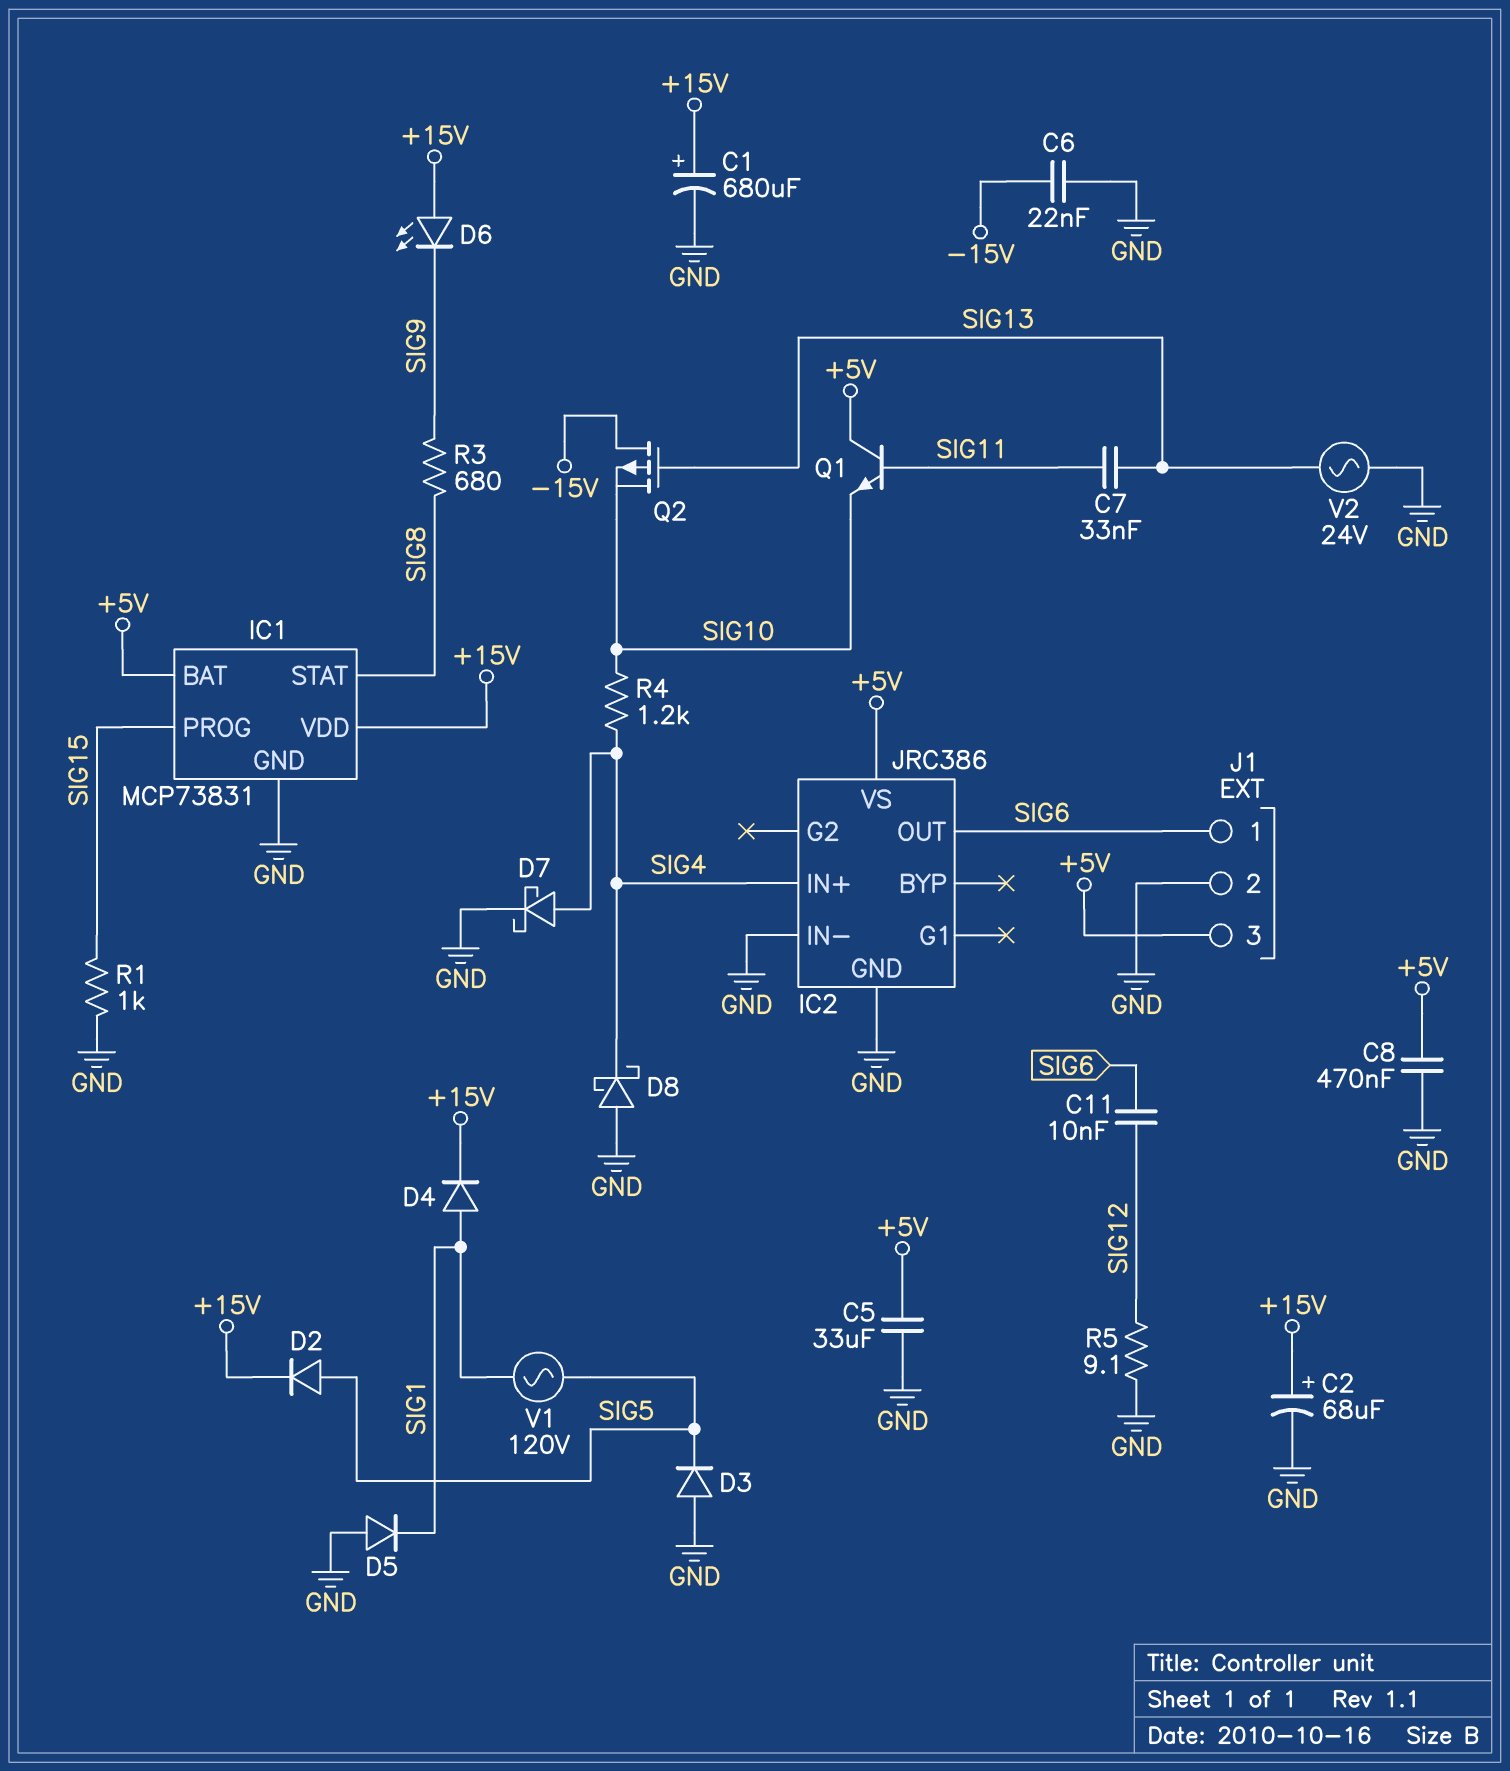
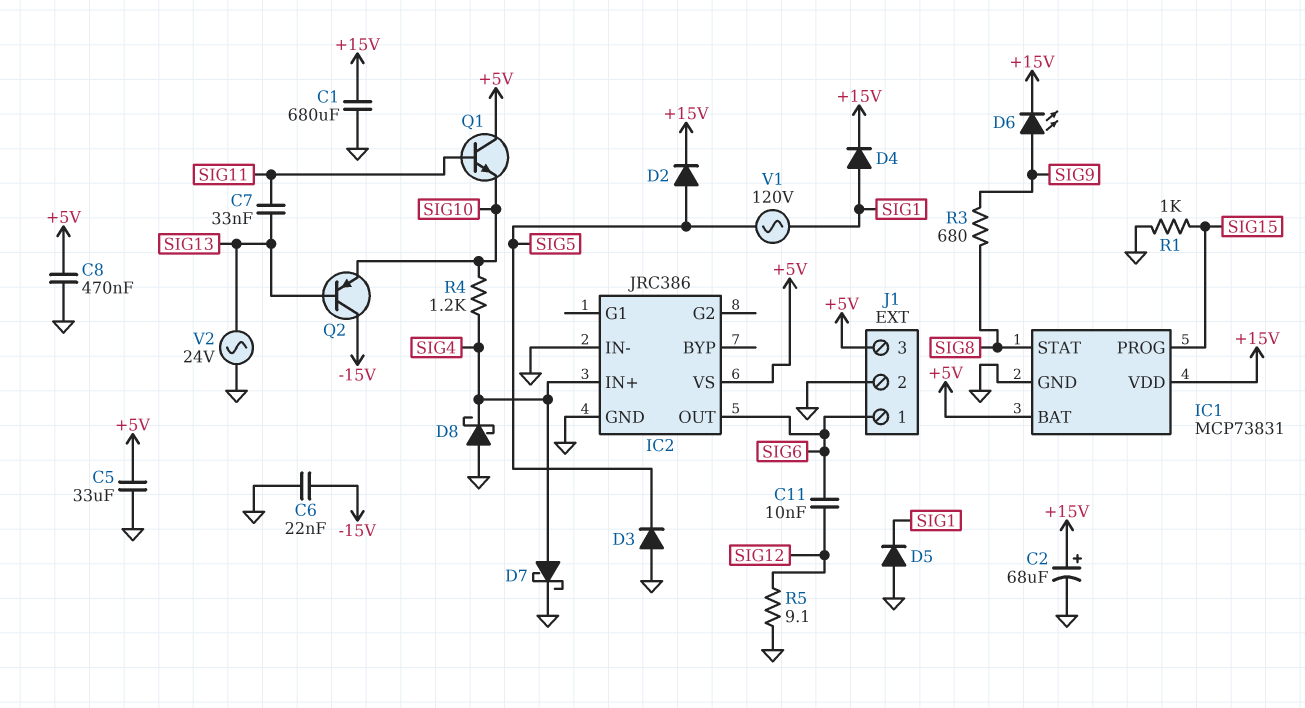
C1: 680uF (plus +15V, minus GND) -> 680uF (+15V, GND)
D6: LED (A +15V, K SIG9) -> LED (A SIG9, K +15V)
Q2: PMOS (G SIG13, D -15V, S SIG10) -> PNP (B SIG13, C -15V, E SIG10)

